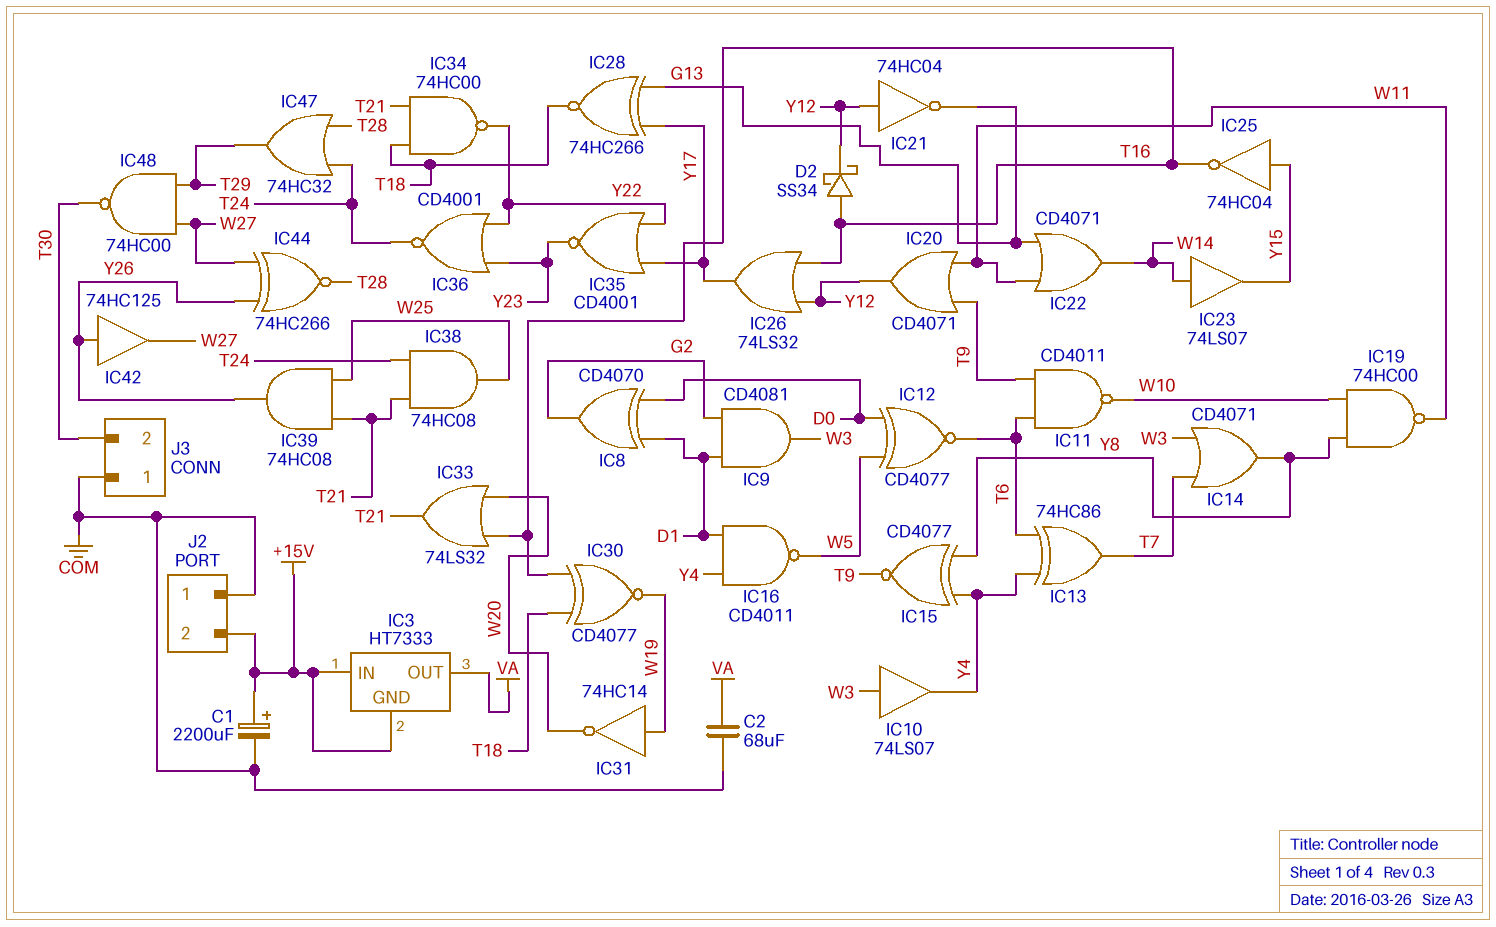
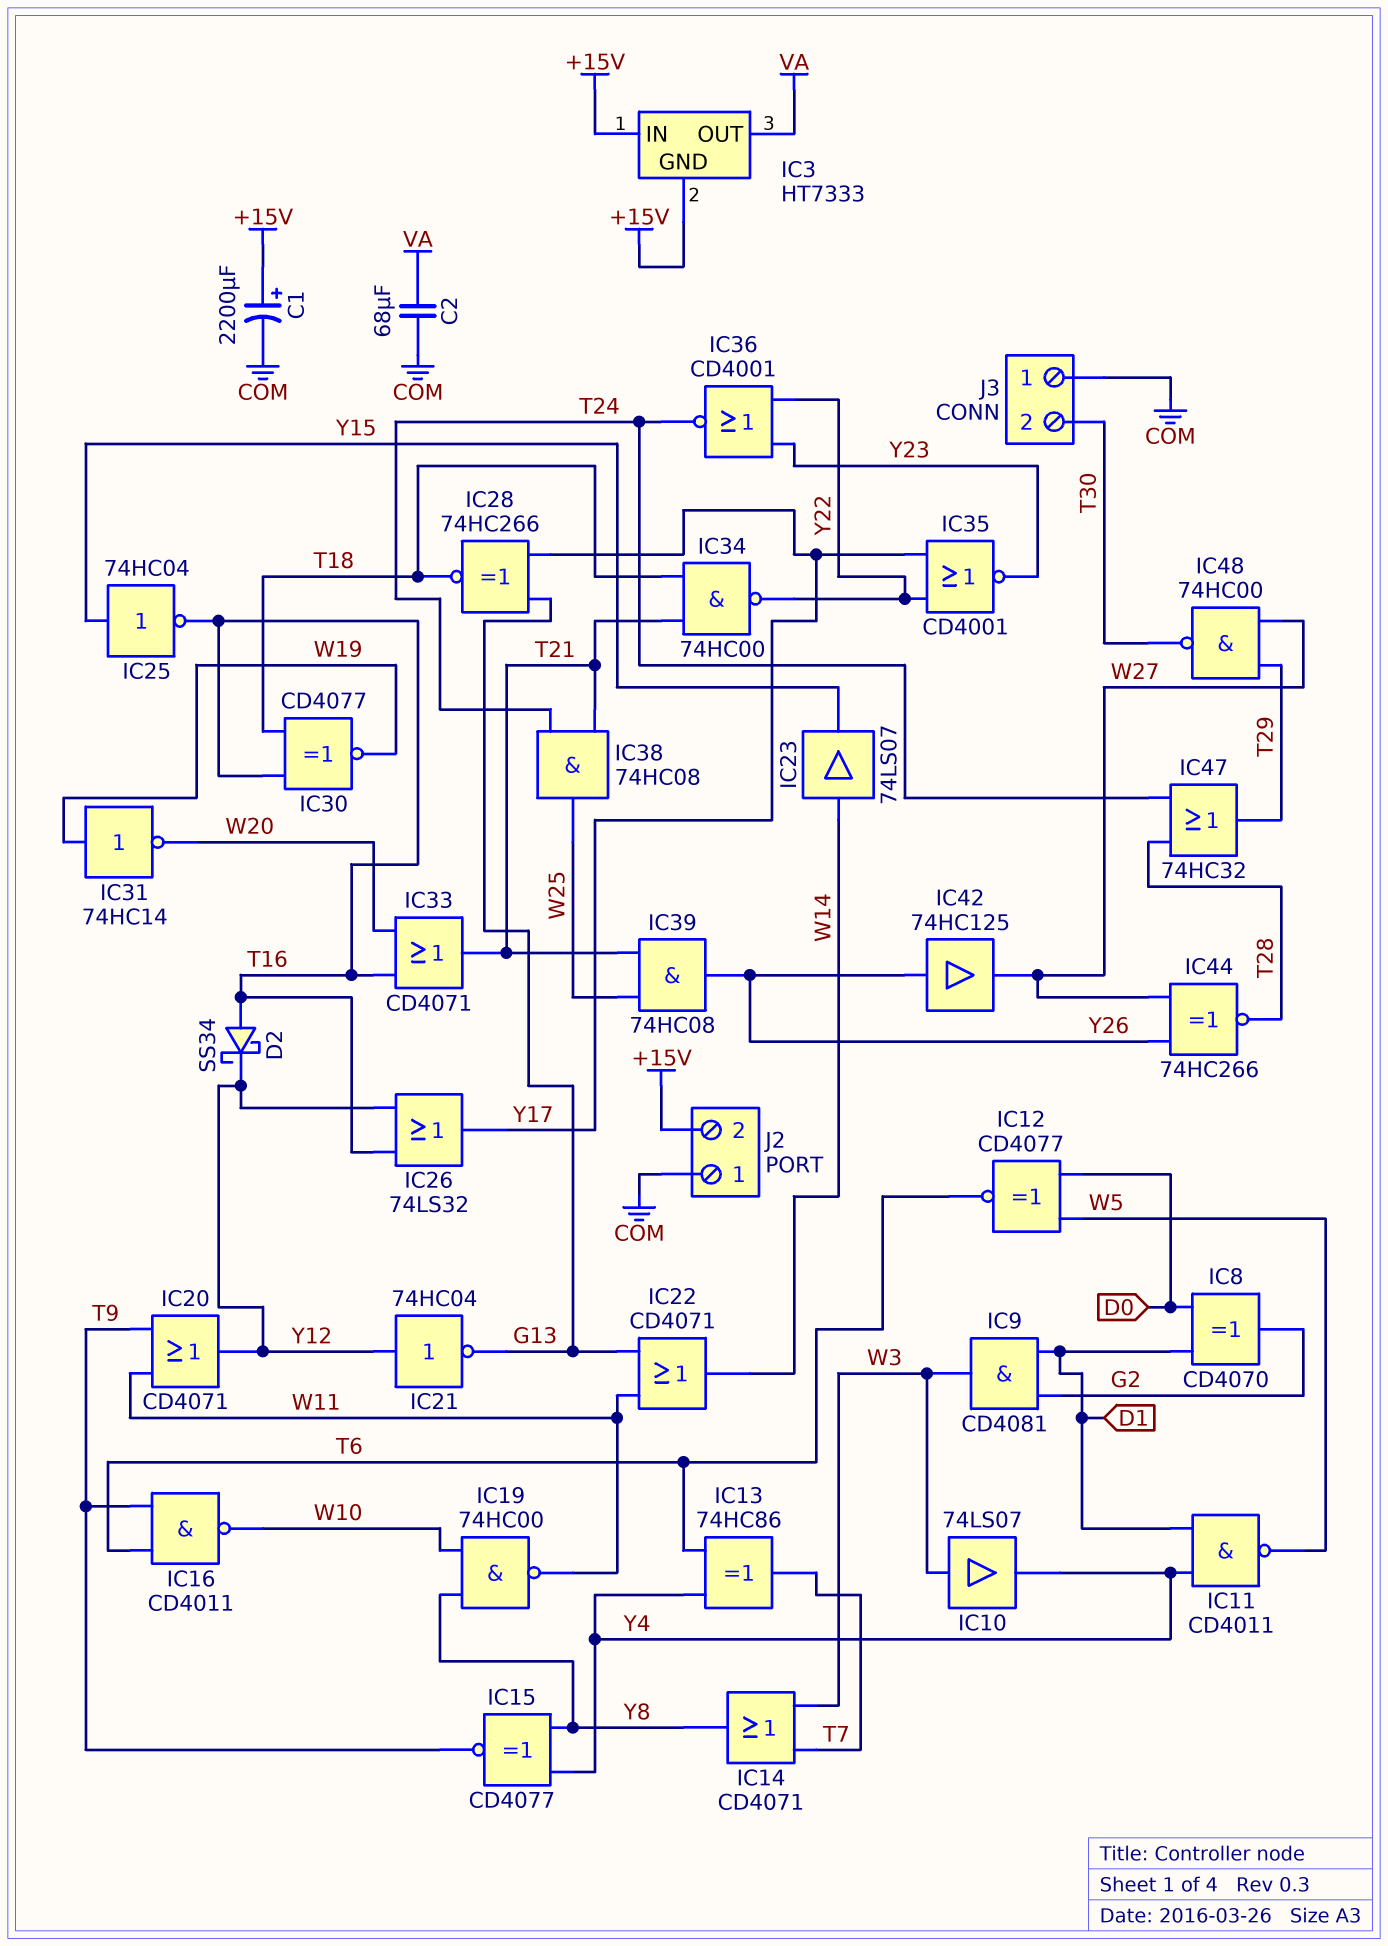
IC11: NAND CD4011 (in T6, in T9, out W10) -> NAND CD4011 (in D1, in Y4, out W5)
IC16: NAND CD4011 (in D1, in Y4, out W5) -> NAND CD4011 (in T6, in T9, out W10)
IC33: OR 74LS32 (in T16, in W20, out T21) -> OR CD4071 (in T16, in W20, out T21)

